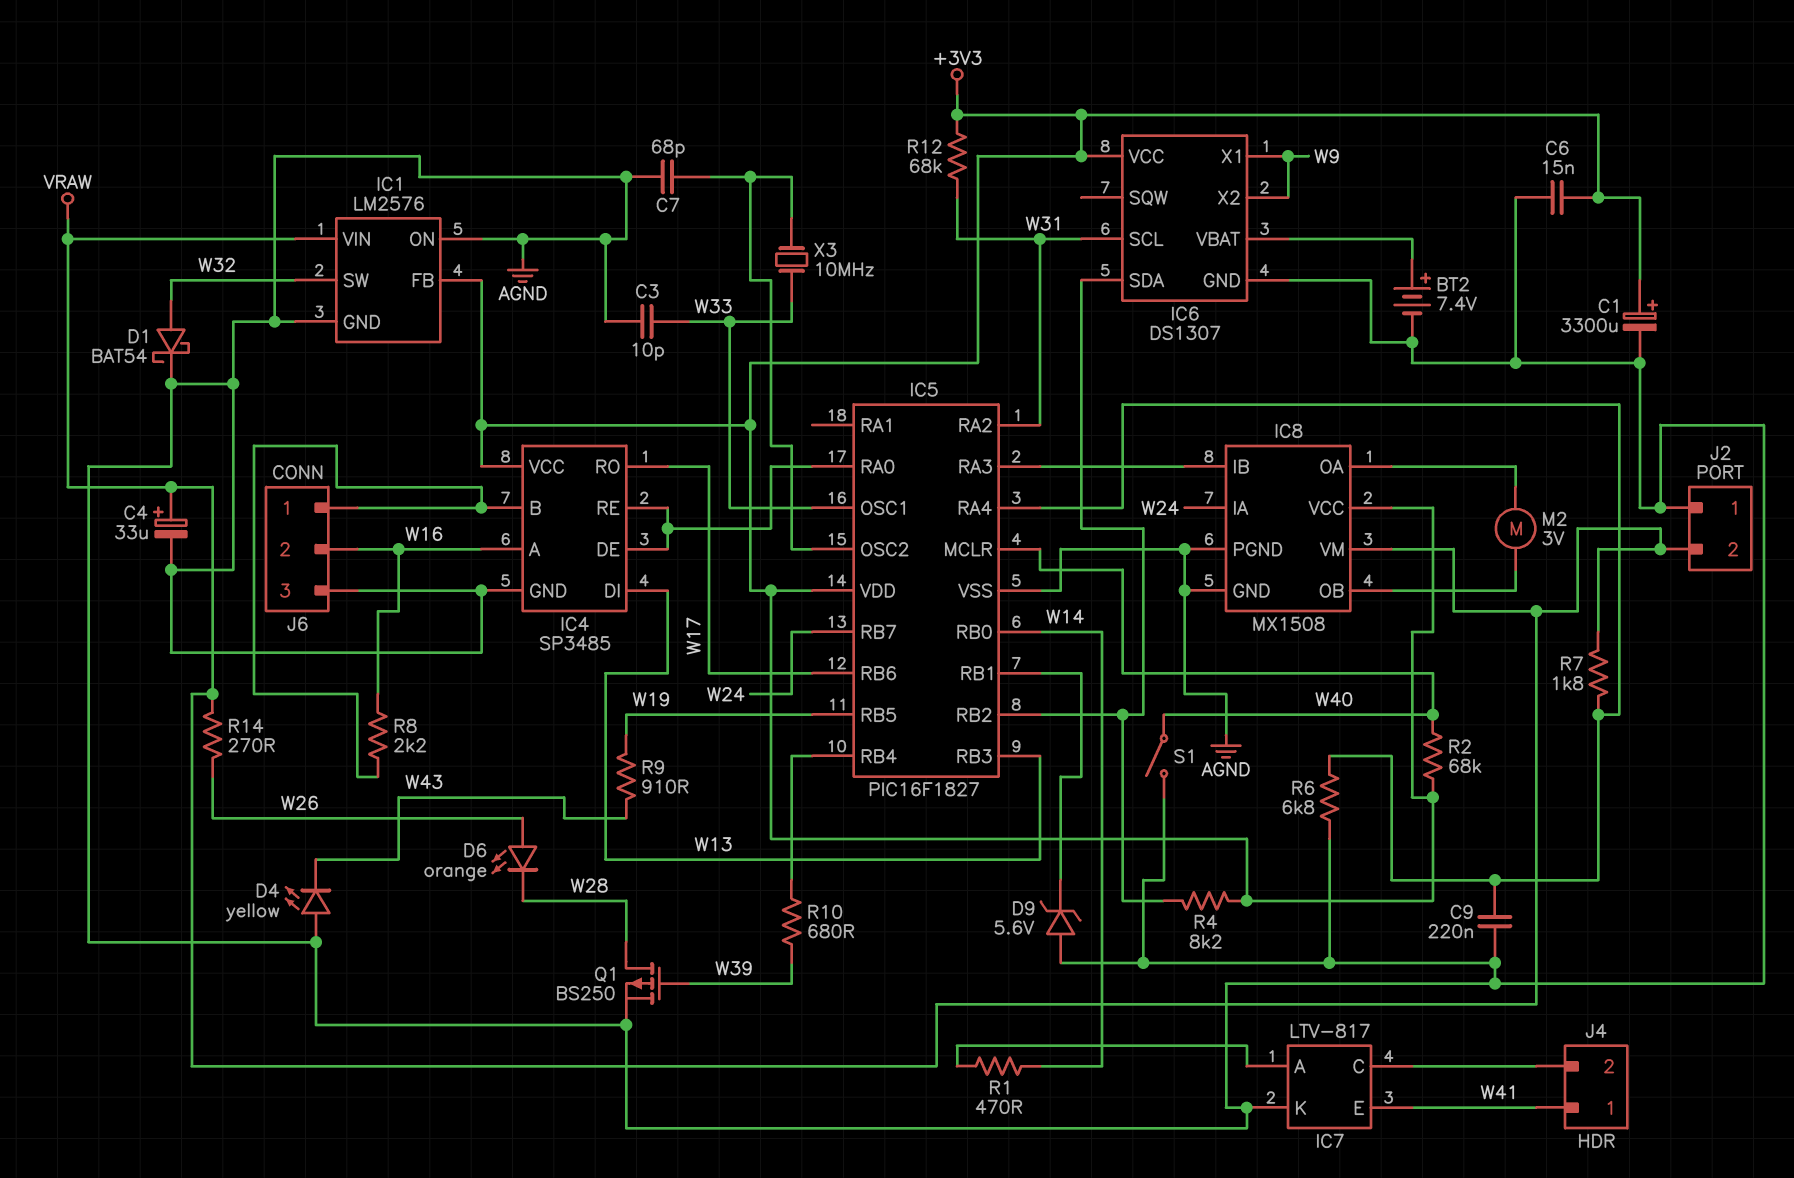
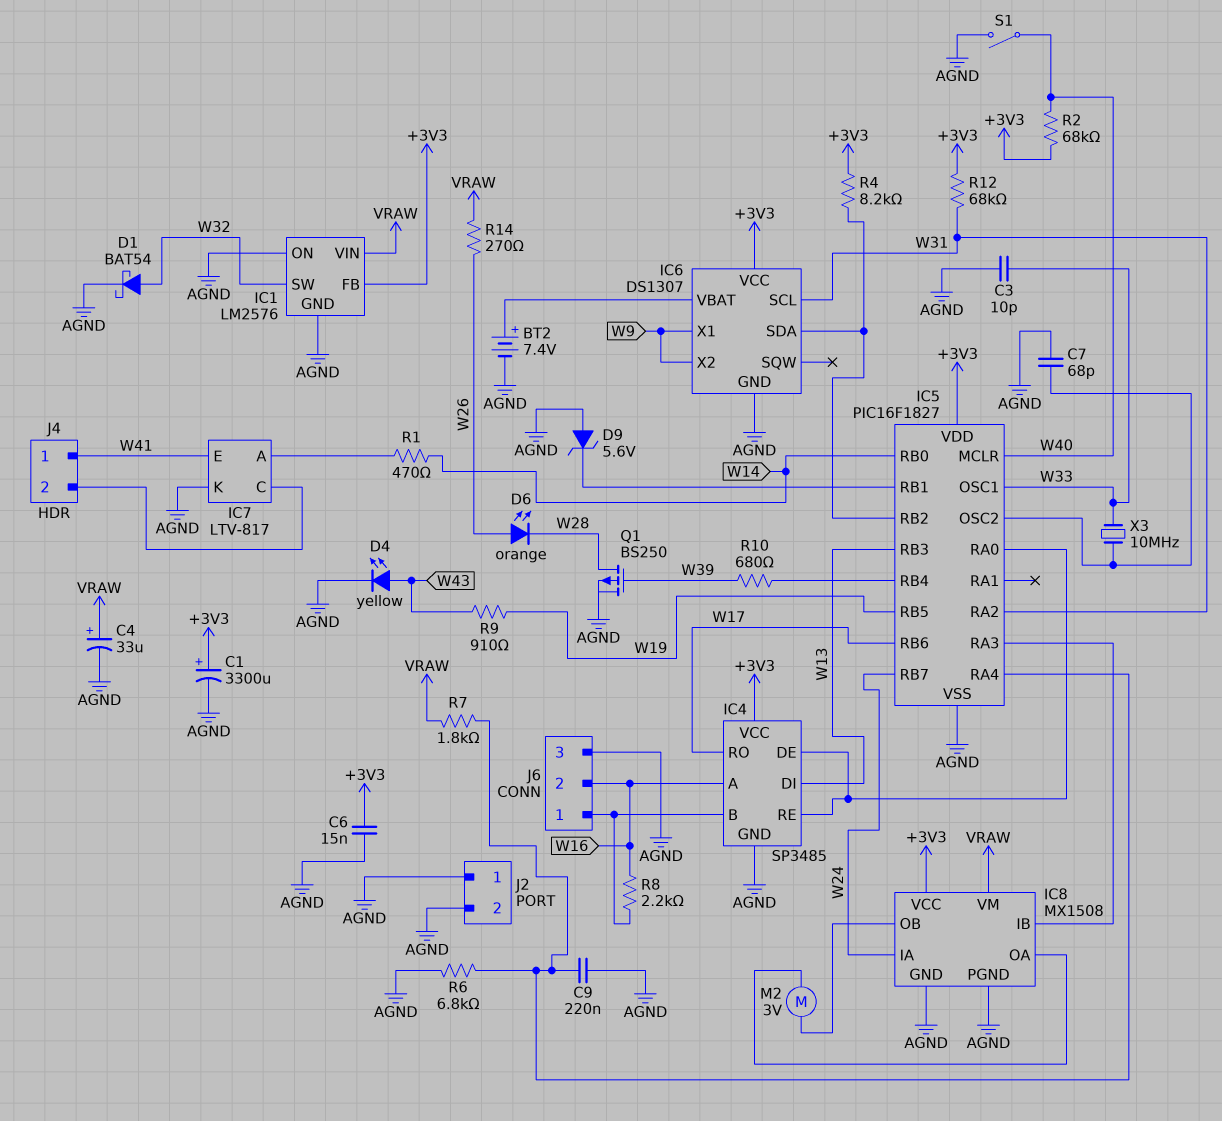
D4: LED yellow (A AGND, K W43) -> LED yellow (A W43, K AGND)
J2 pin 2: VRAW -> AGND

